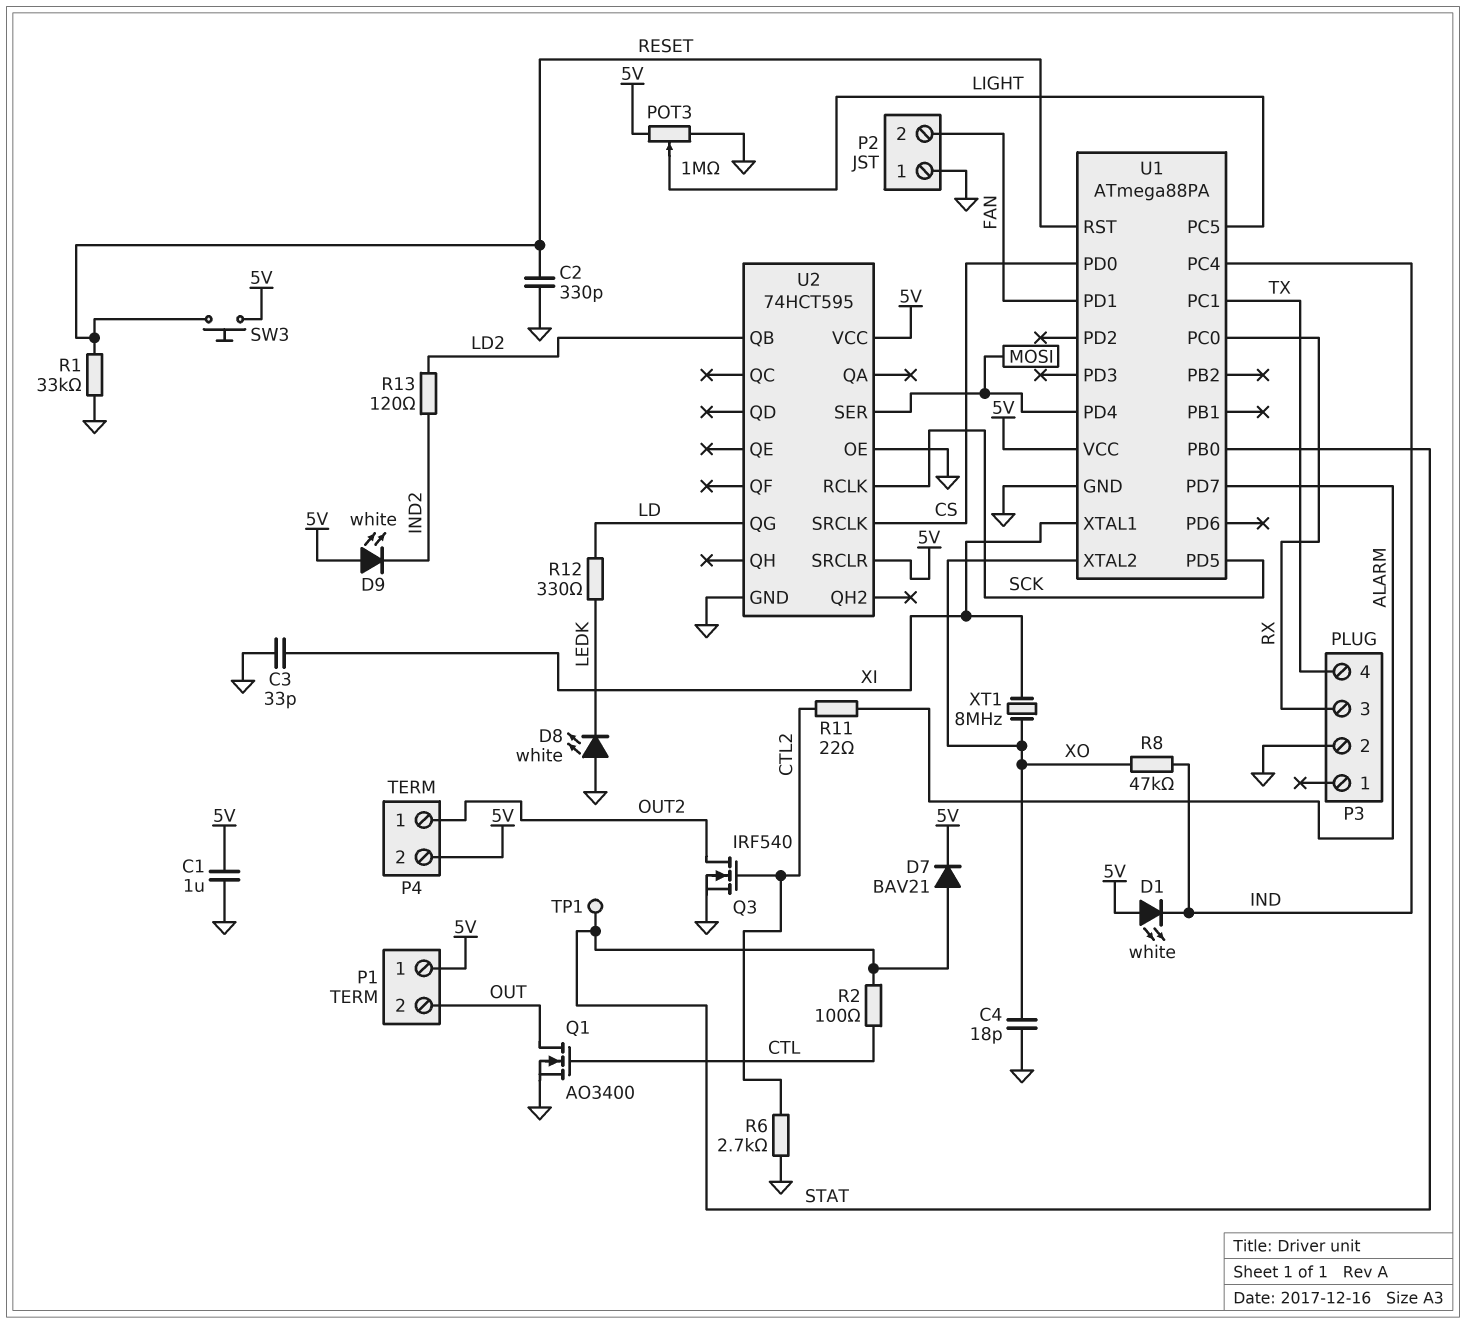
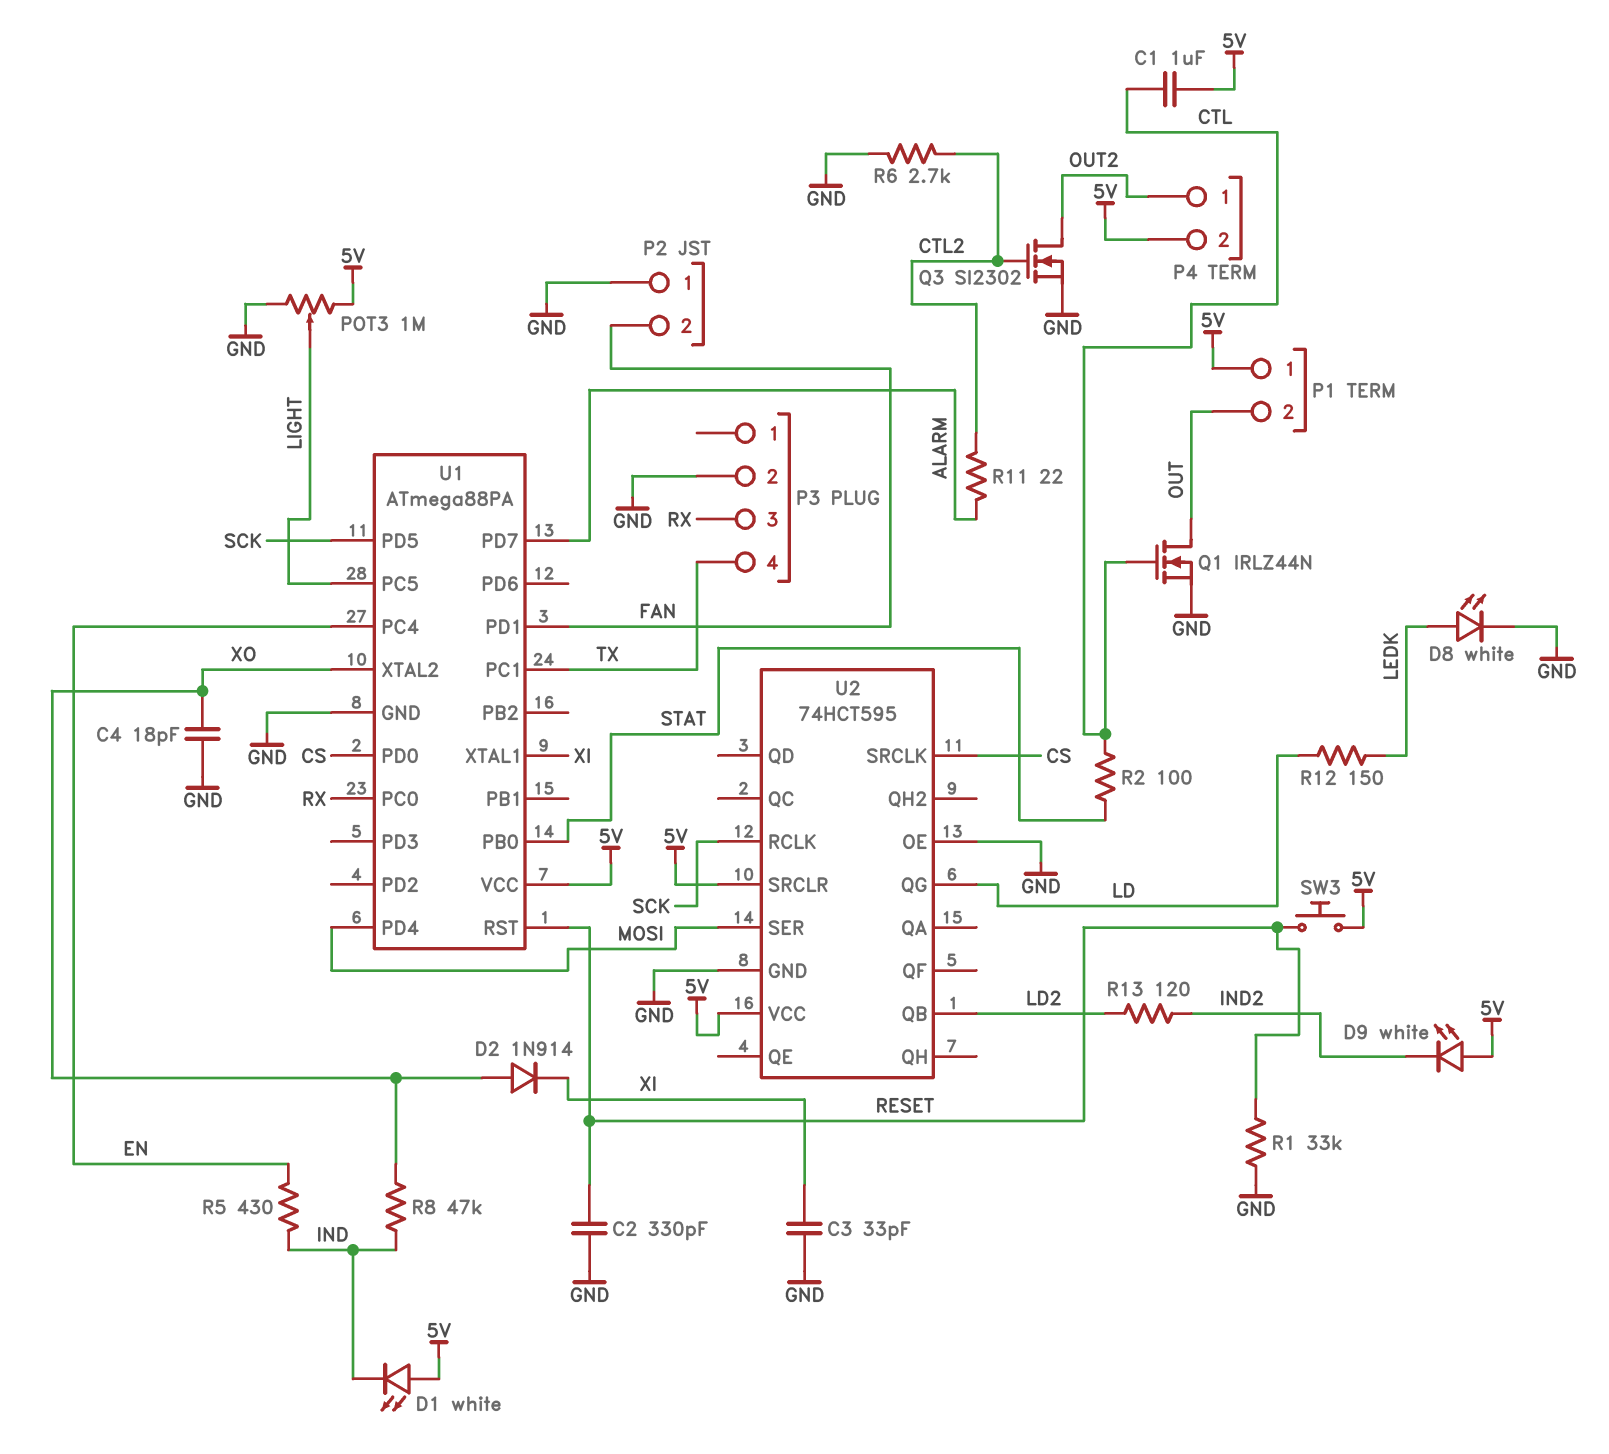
C1: 1uF (5V, GND) -> 1uF (5V, CTL)
D2: none -> diode 1N914 (A XO, K XI)
D7: diode BAV21 (A STAT, K 5V) -> none
D8: LED white (A GND, K LEDK) -> LED white (A LEDK, K GND)
Q1: NMOS AO3400 (G CTL, D OUT, S GND) -> NMOS IRLZ44N (G CTL, D OUT, S GND)
Q3: NMOS IRF540 (G CTL2, D OUT2, S GND) -> NMOS SI2302 (G CTL2, D OUT2, S GND)
R5: none -> 430 (EN, IND)
R12: 330 (LD, LEDK) -> 150 (LD, LEDK)
TP1: test point (STAT) -> none
U1 pin PC4: IND -> EN
XT1: 8MHz (XI, XO) -> none

